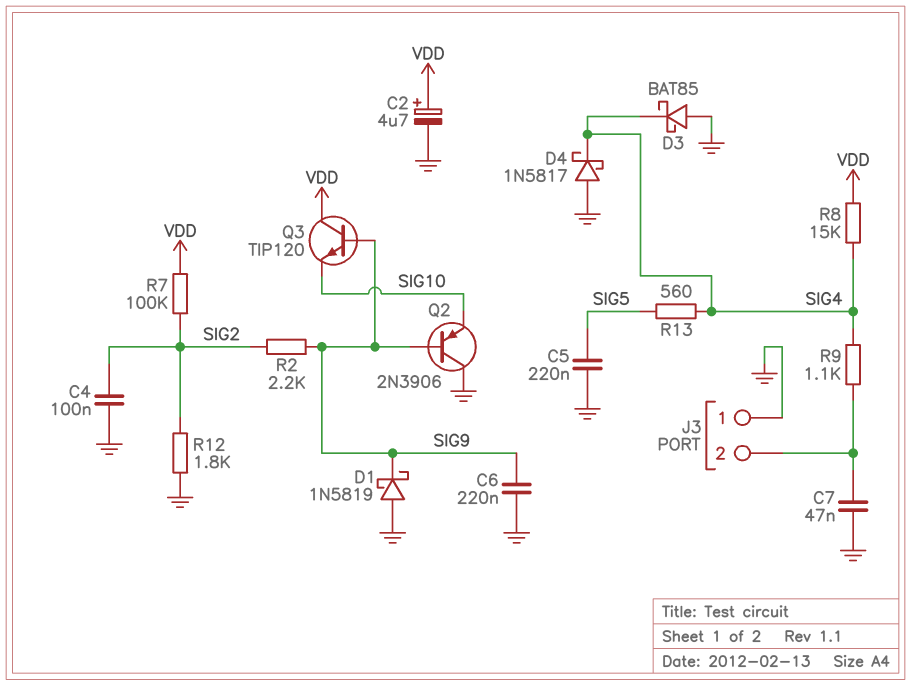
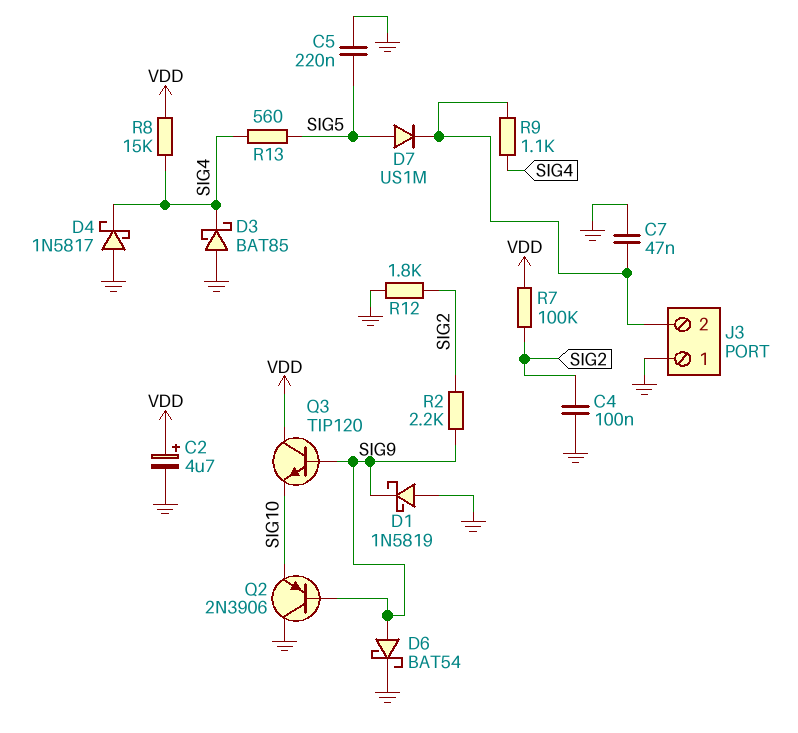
C6: 220nF (GND, SIG9) -> none
D6: none -> schottky BAT54 (A SIG9, K GND)
D7: none -> diode US1M (A SIG5, K J3/2)

